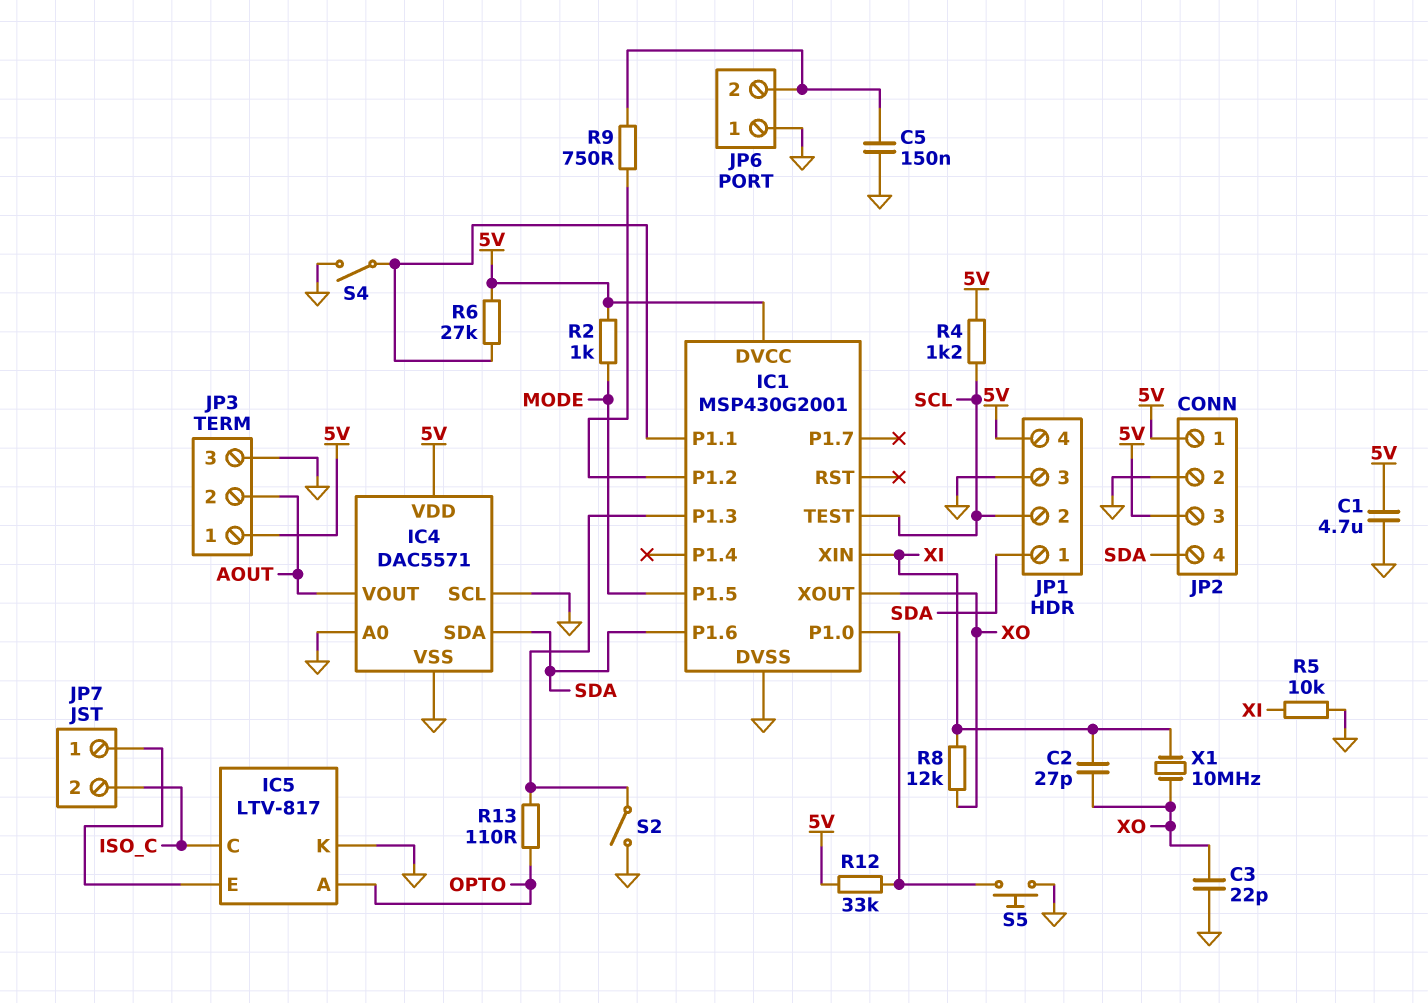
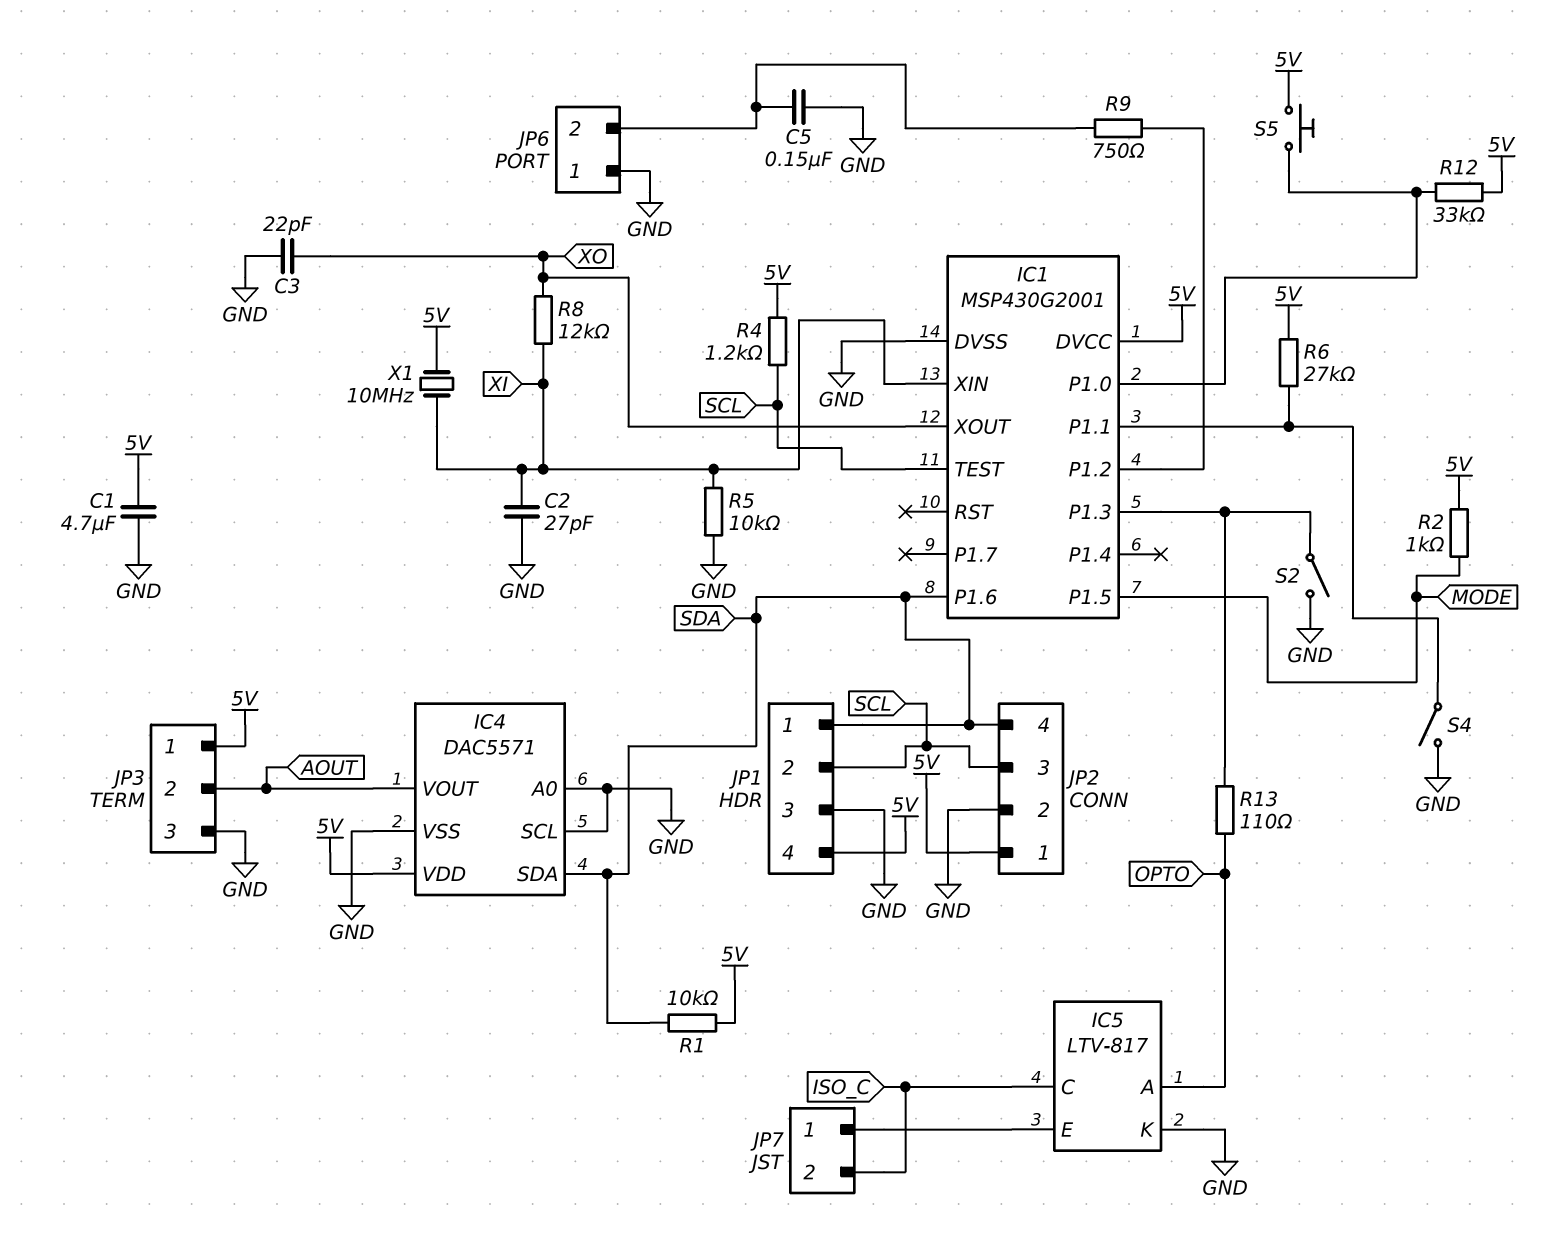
C2: 27pF (XI, XO) -> 27pF (GND, XI)
JP2 pin 3: 5V -> SCL
R1: none -> 10k (5V, SDA)
S5: button (GND, IC1/P1.0) -> button (5V, IC1/P1.0)
X1: 10MHz (XI, XO) -> 10MHz (5V, XI)

